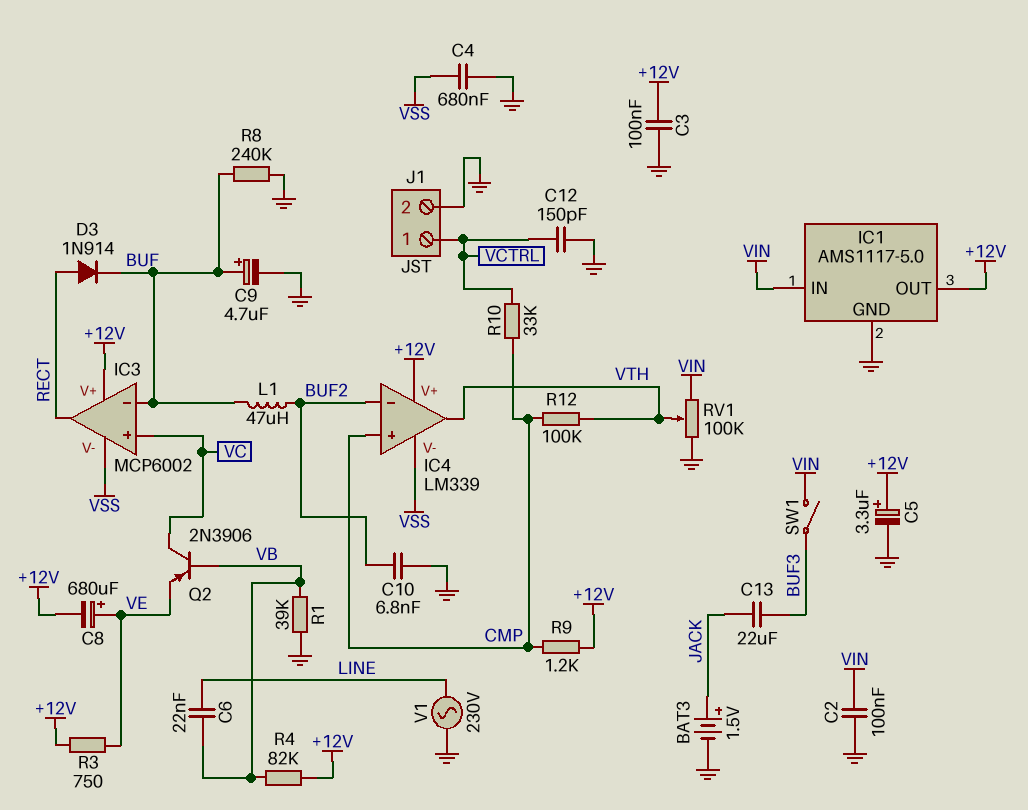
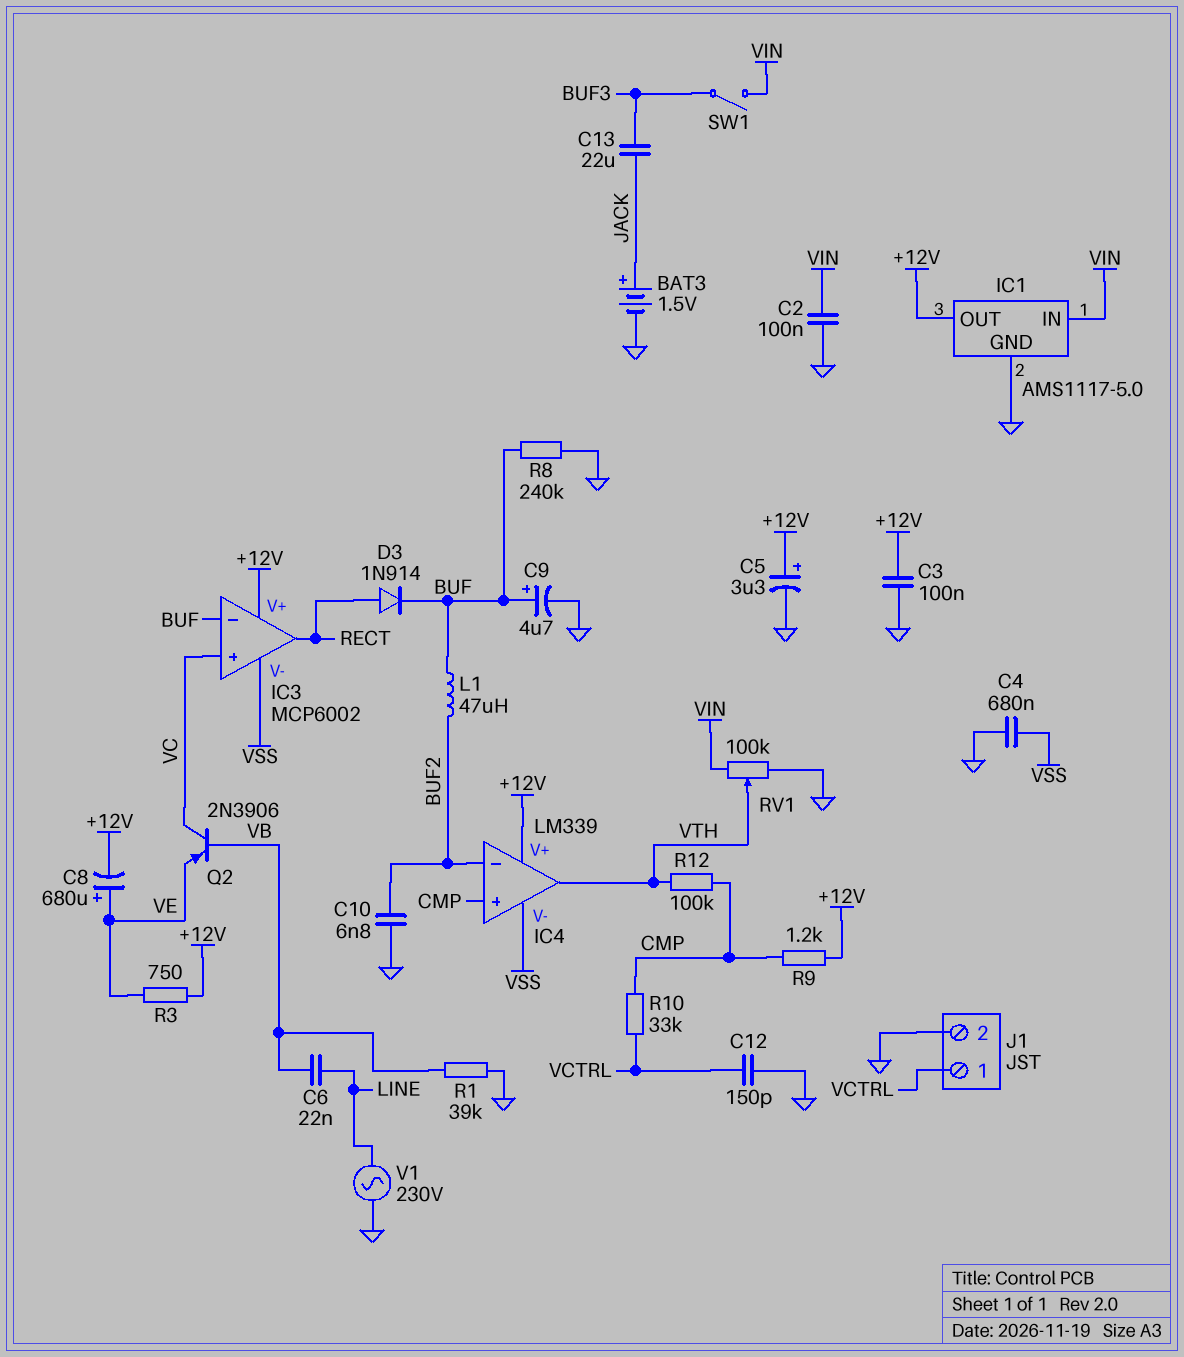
R4: 82k (+12V, VB) -> none

